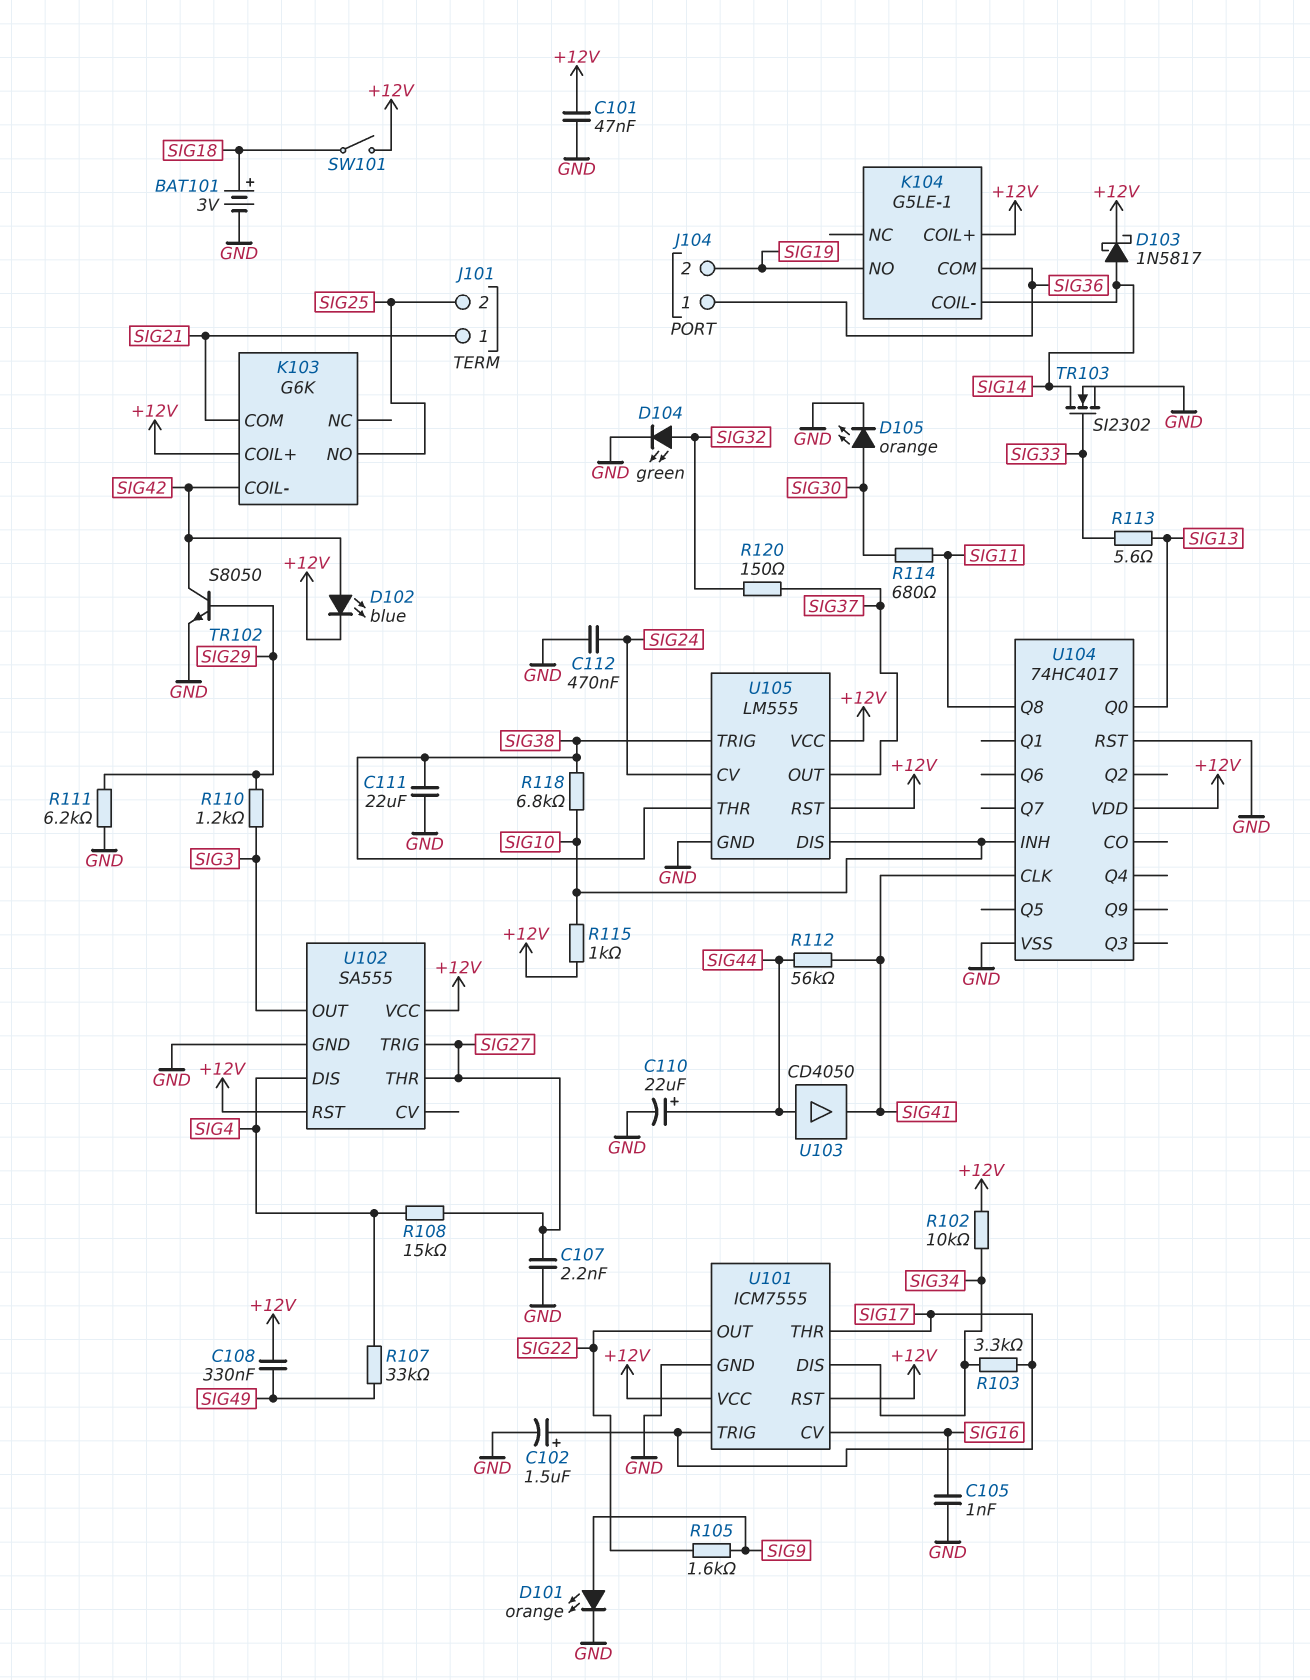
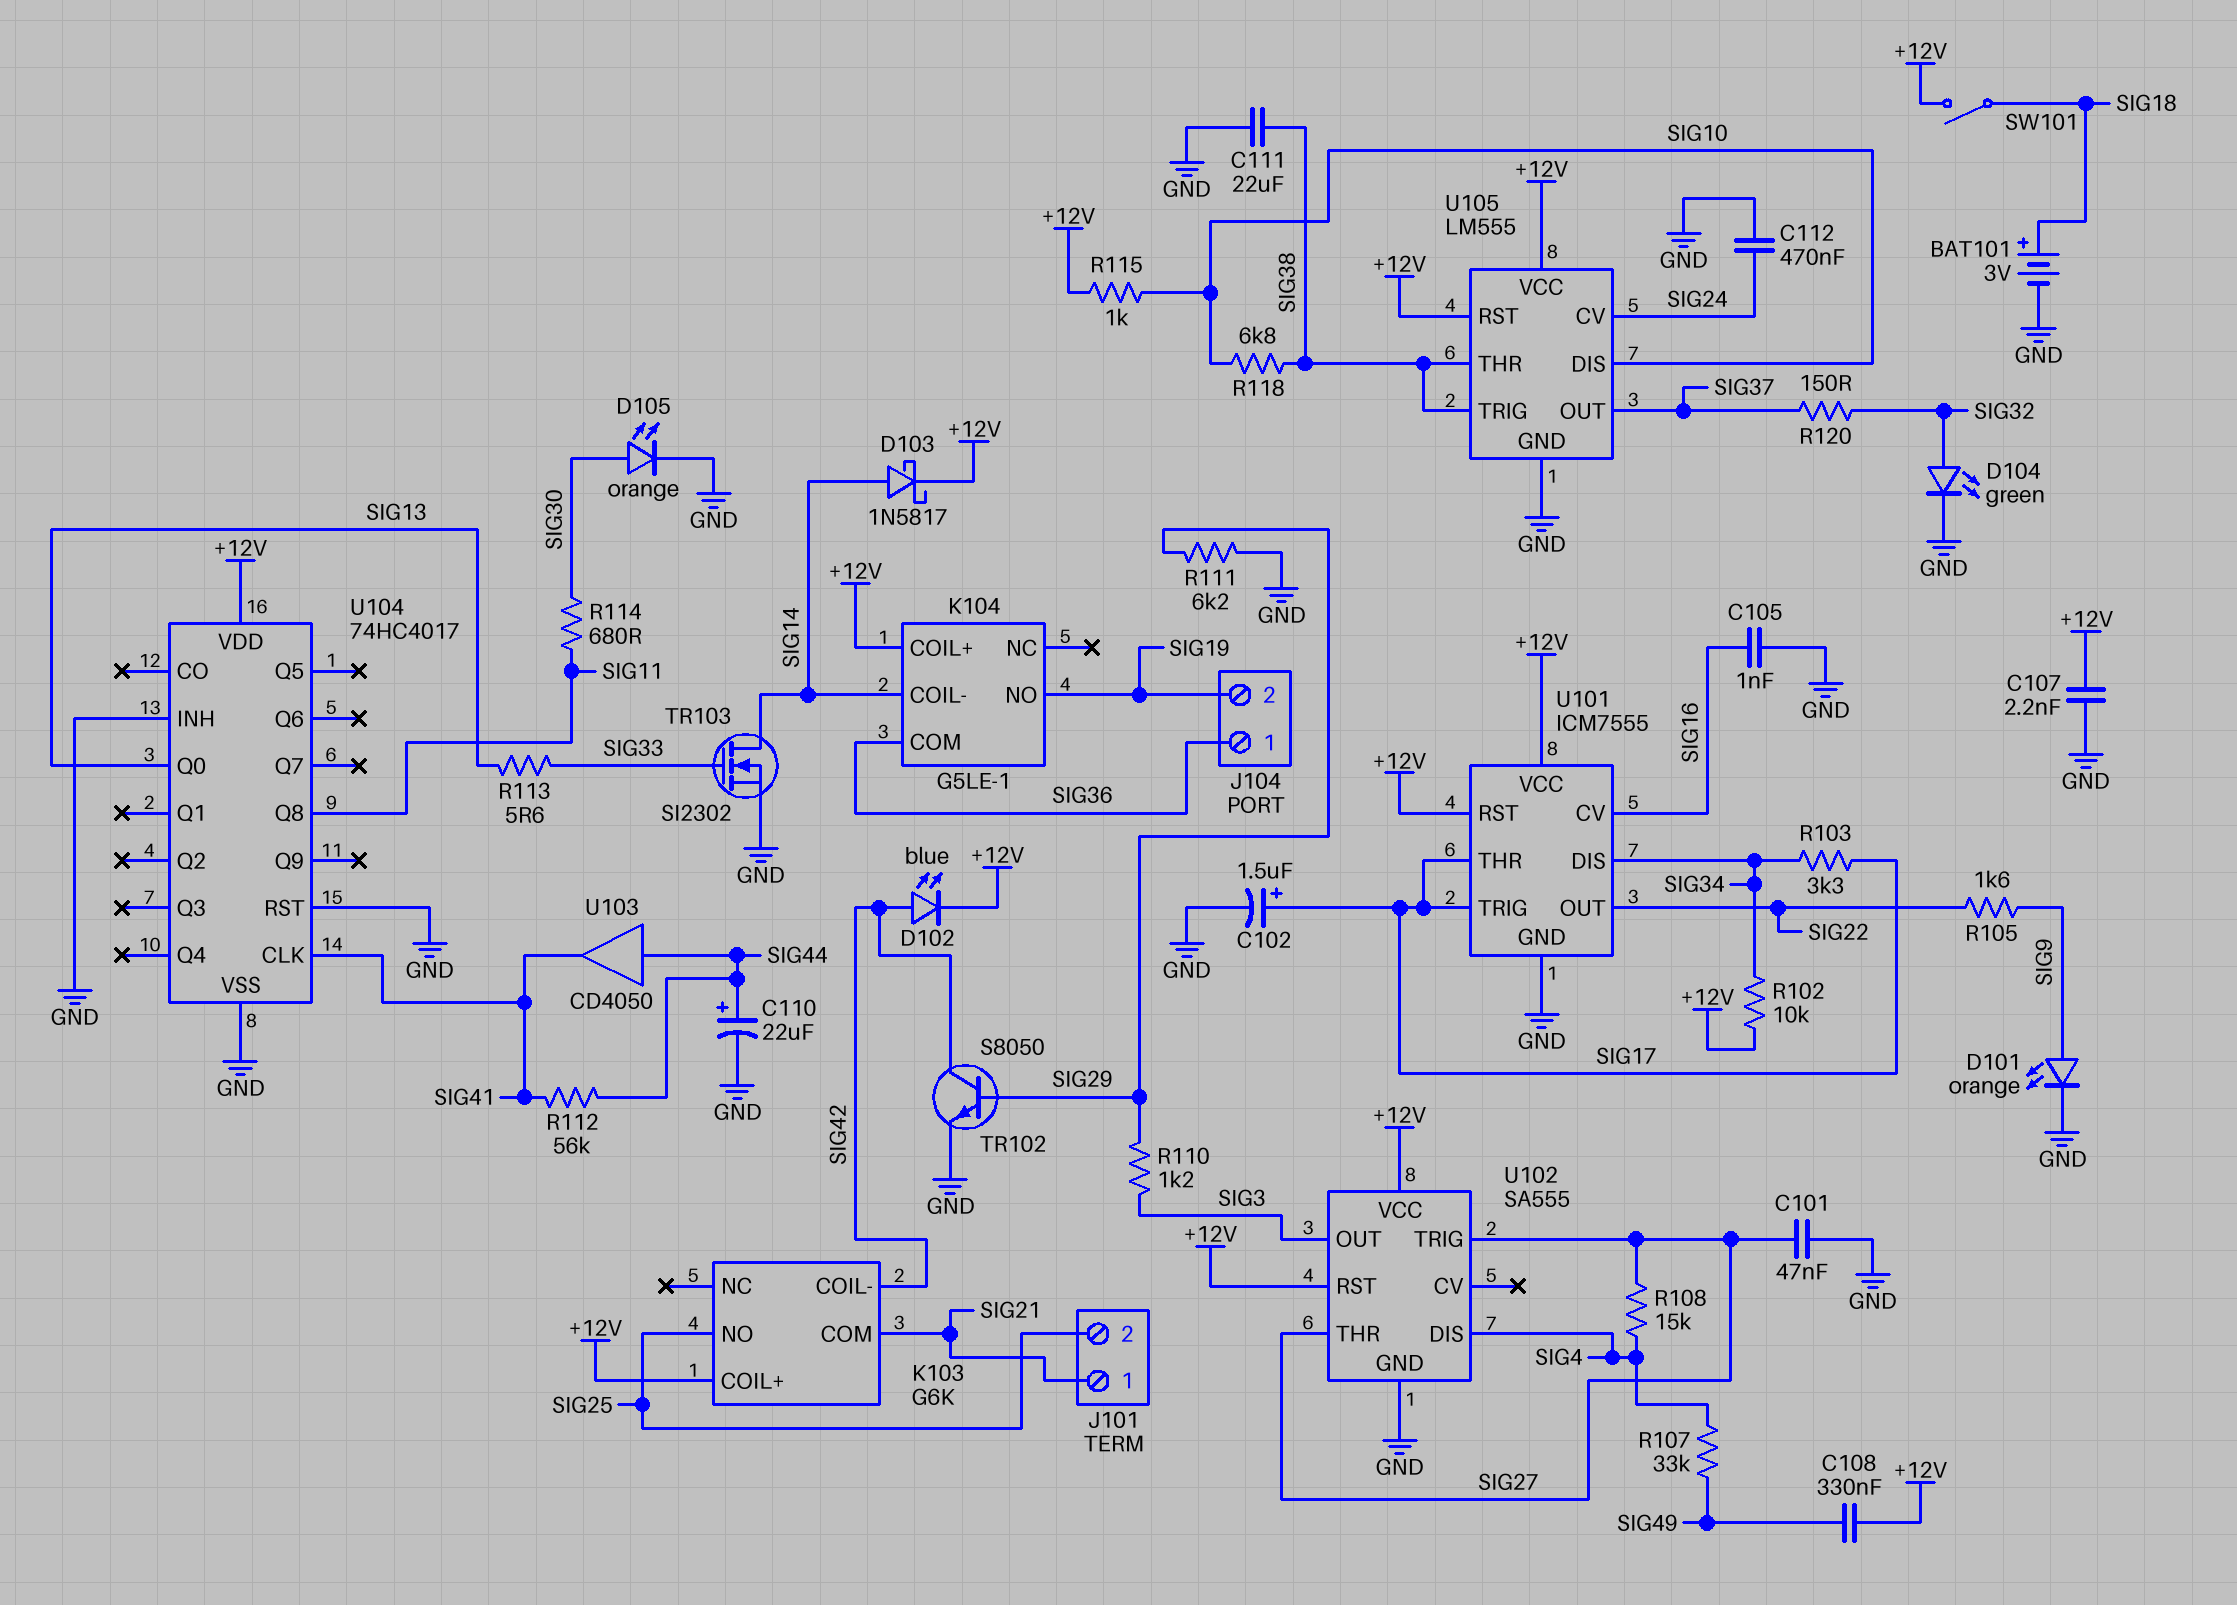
C101: 47nF (+12V, GND) -> 47nF (GND, SIG27)
C107: 2.2nF (GND, SIG27) -> 2.2nF (+12V, GND)
U104 pin INH: SIG10 -> GND

